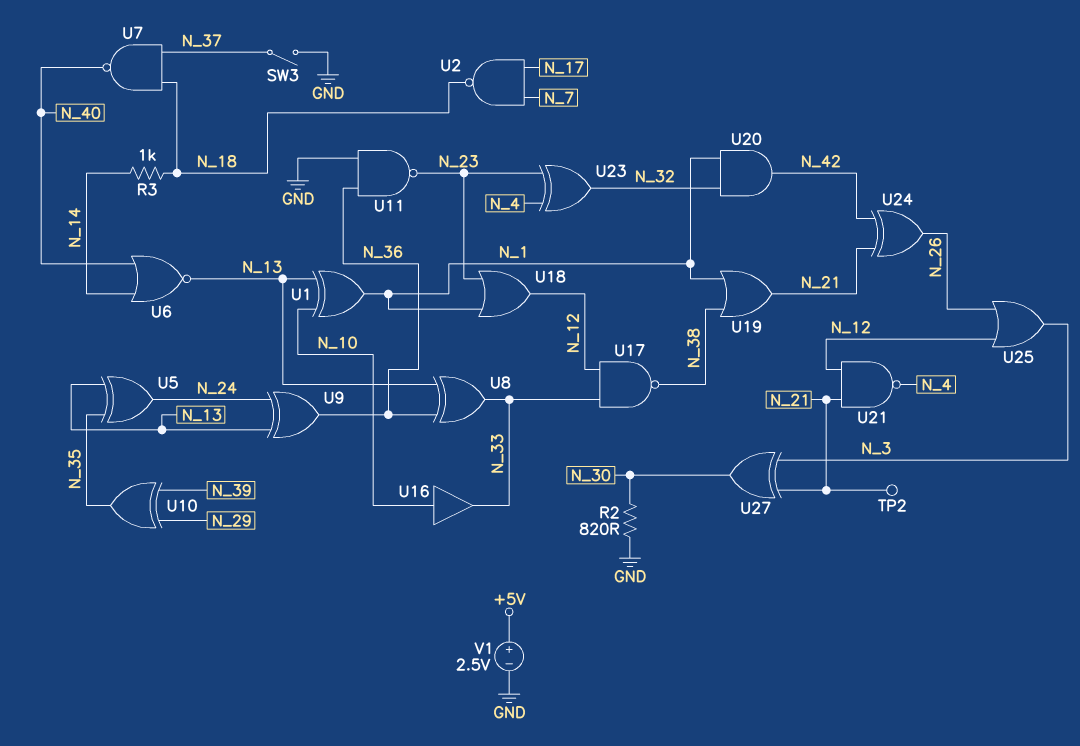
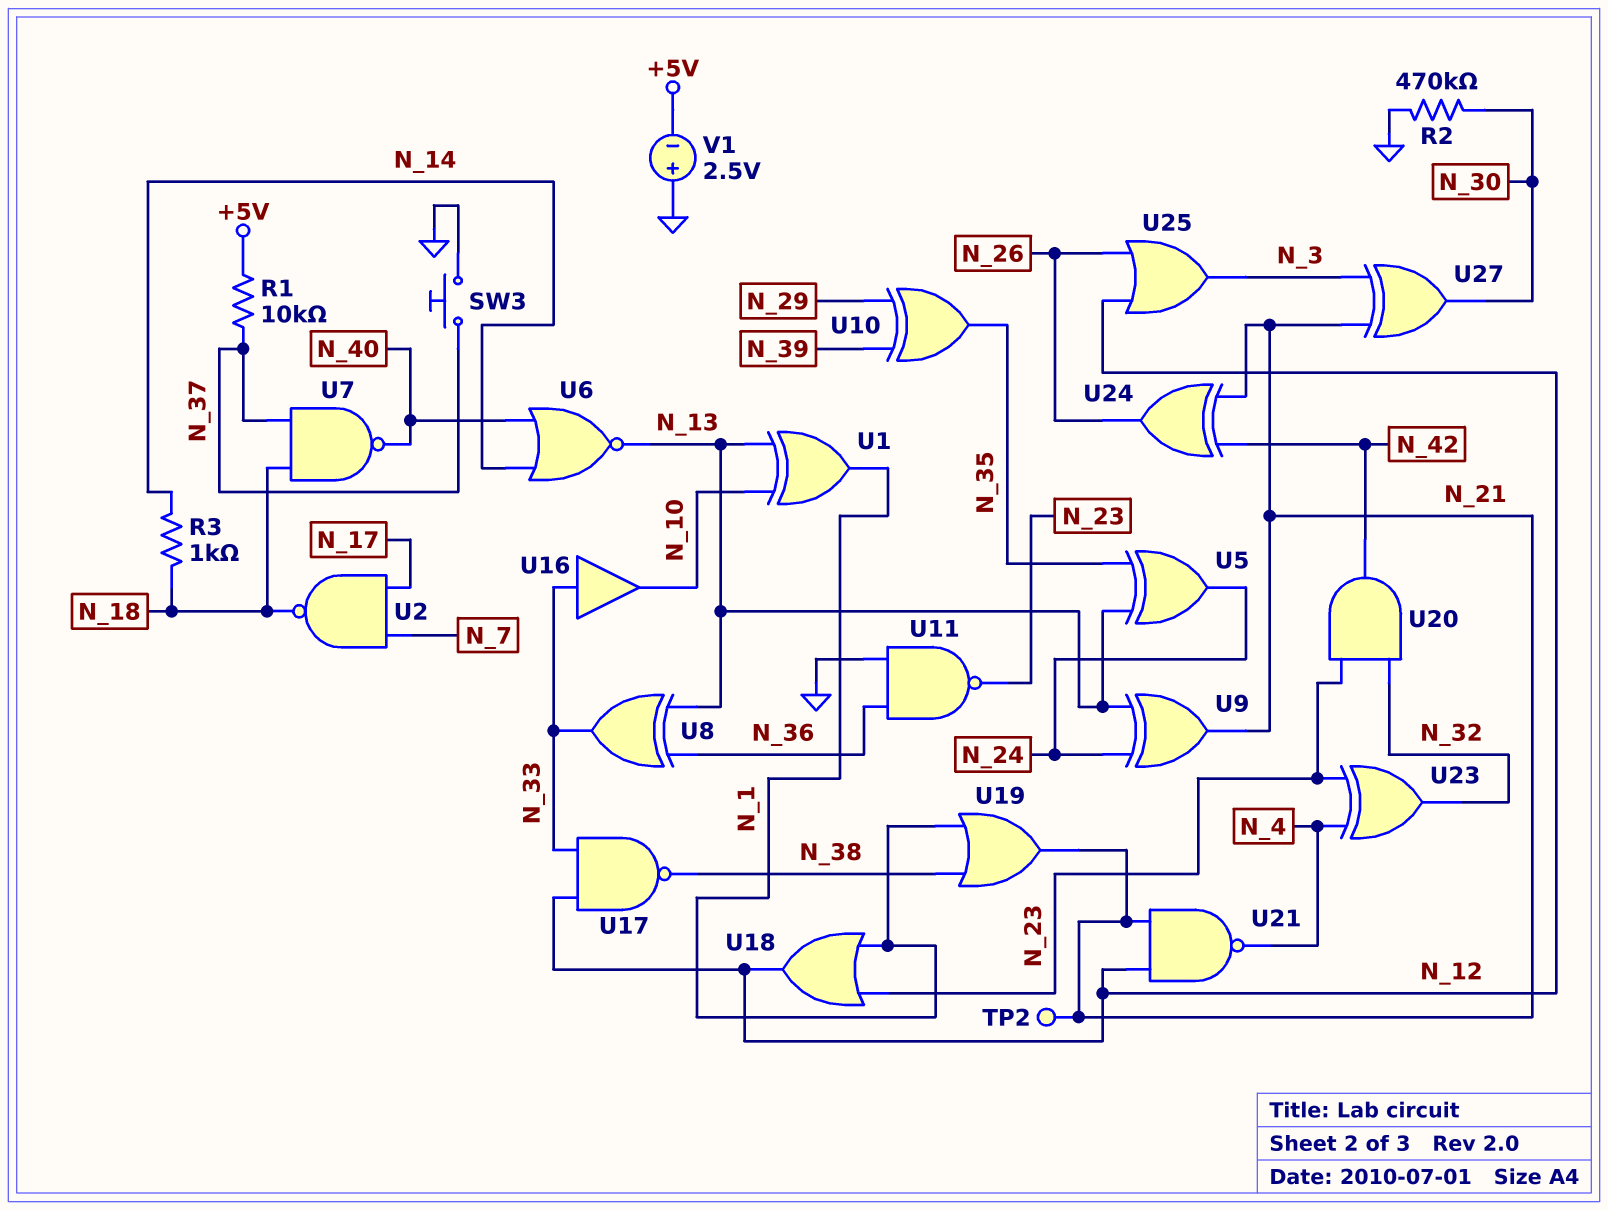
R1: none -> 10k (+5V, N_37)
R2: 820 (GND, N_30) -> 470k (GND, N_30)
SW3: switch (GND, N_37) -> button (GND, N_37)
U9: XOR (in N_13, in N_24, out N_36) -> XOR (in N_13, in N_24, out N_21)
U16: buffer (in N_10, out N_33) -> buffer (in N_33, out N_10)
U20: AND (in N_1, in N_32, out N_42) -> AND (in N_23, in N_32, out N_42)
V1: 2.5V (plus +5V, minus GND) -> 2.5V (plus GND, minus +5V)

